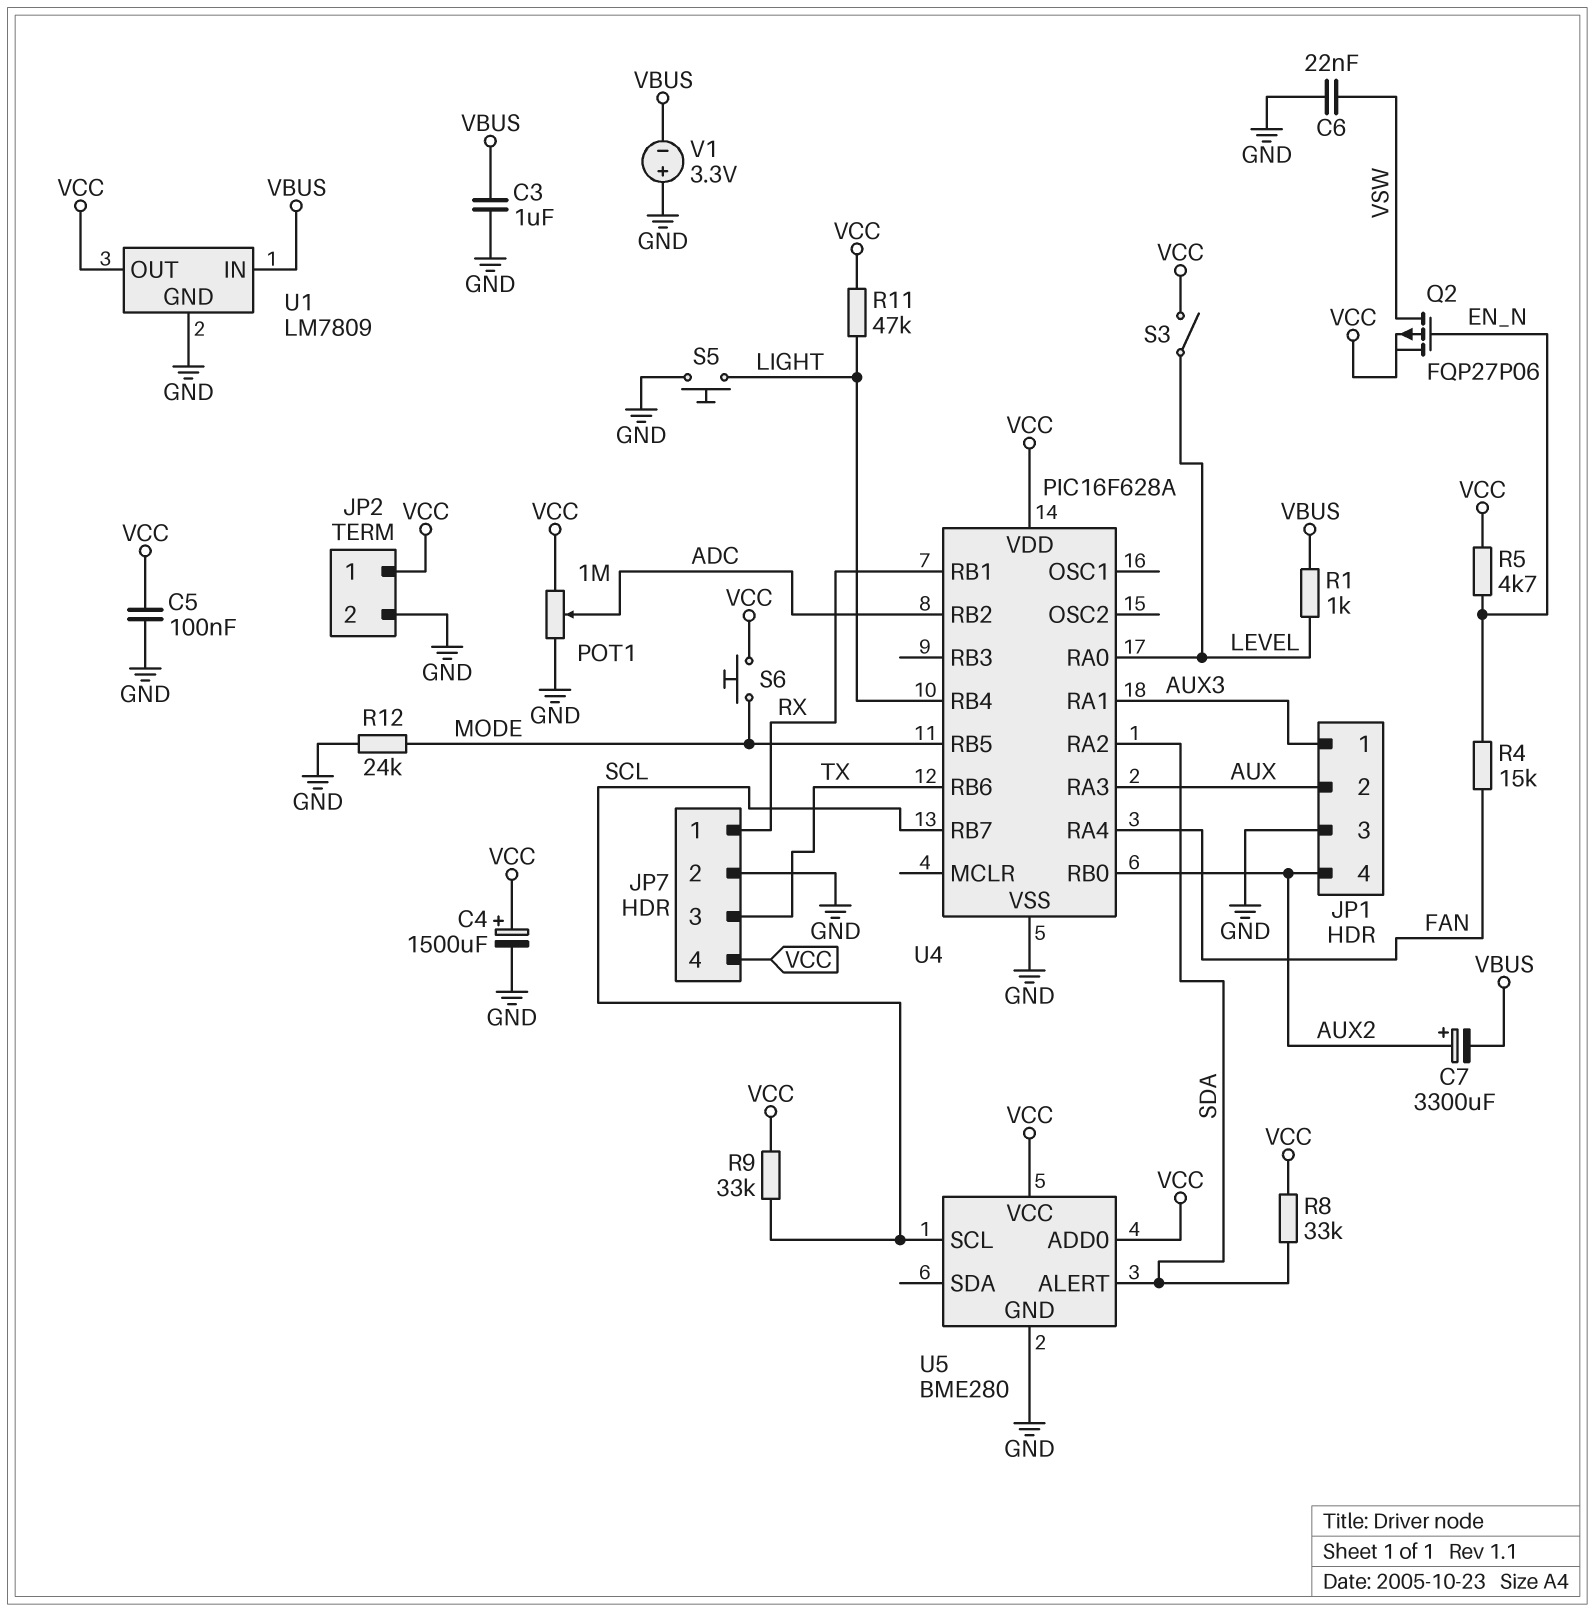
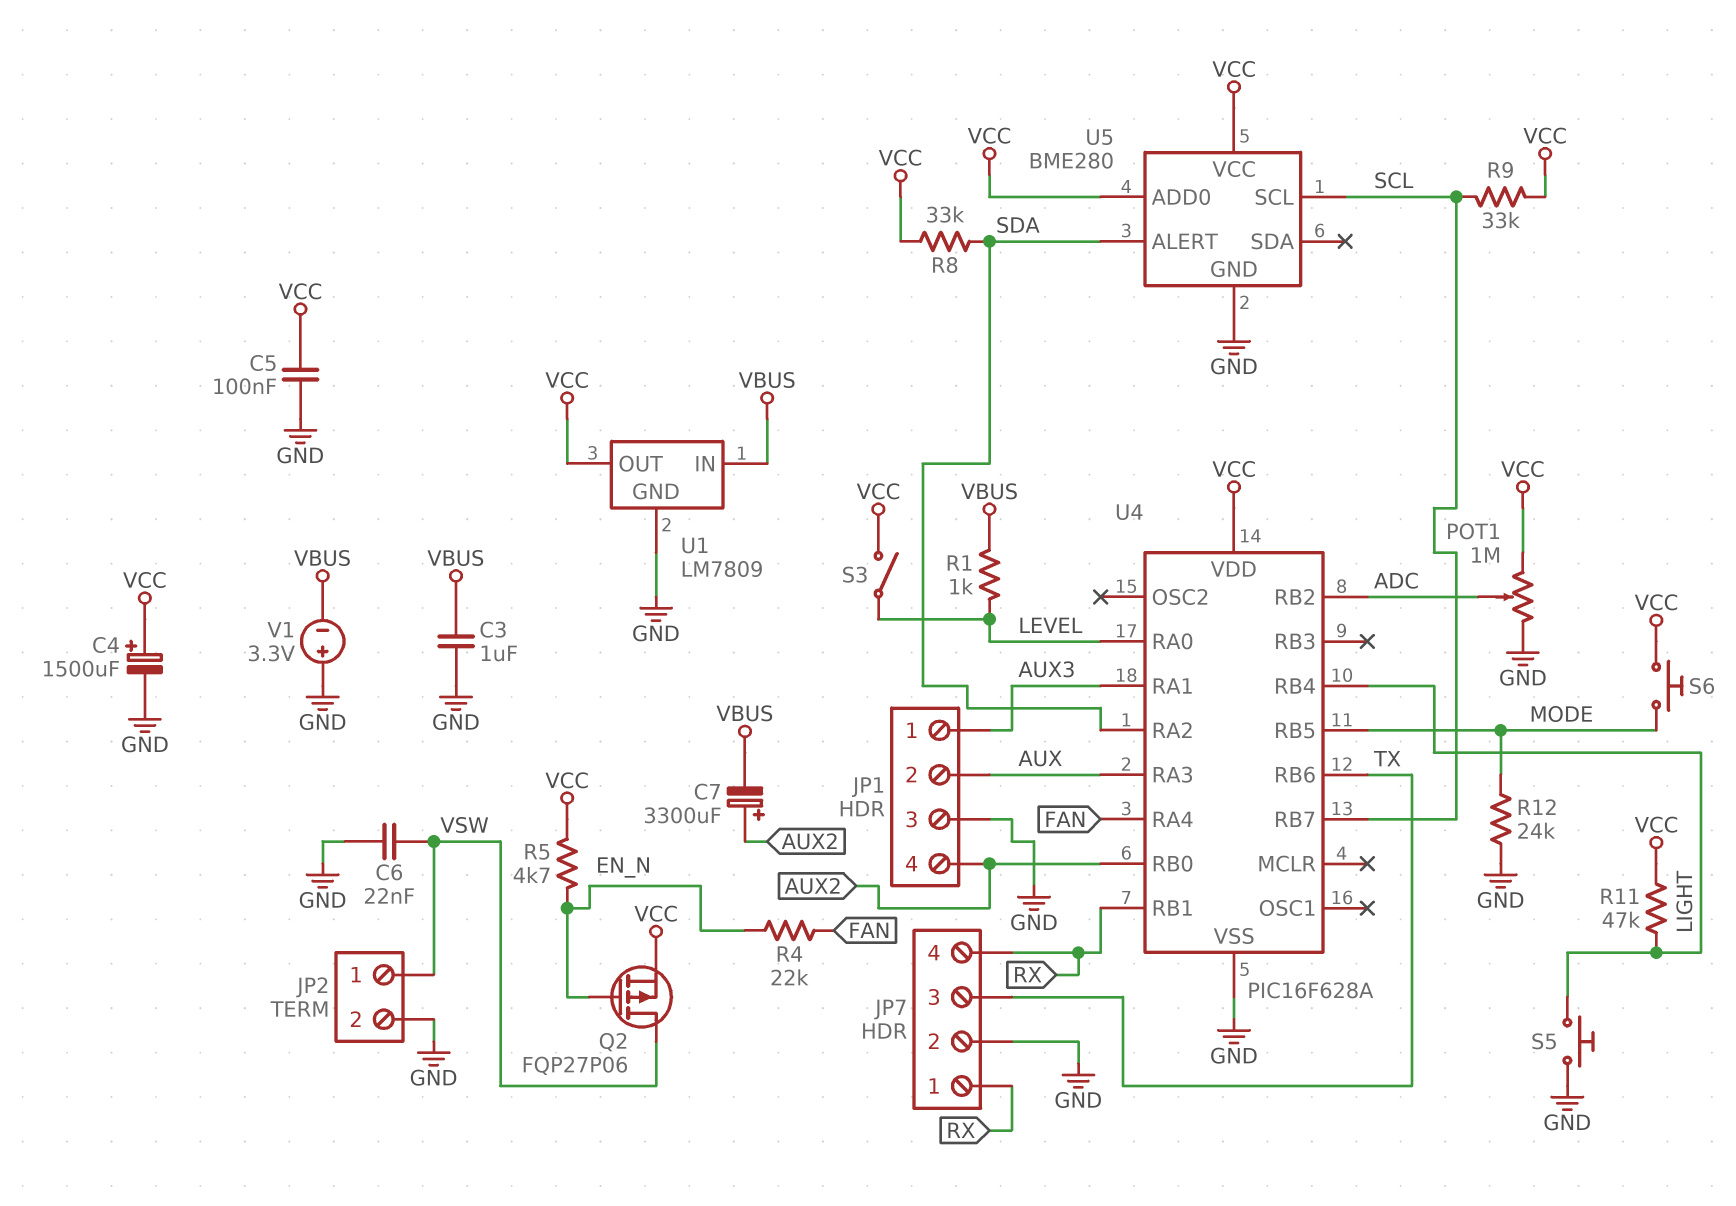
JP2 pin 1: VCC -> VSW
JP7 pin 4: VCC -> RX
R4: 15k (EN_N, FAN) -> 22k (EN_N, FAN)

